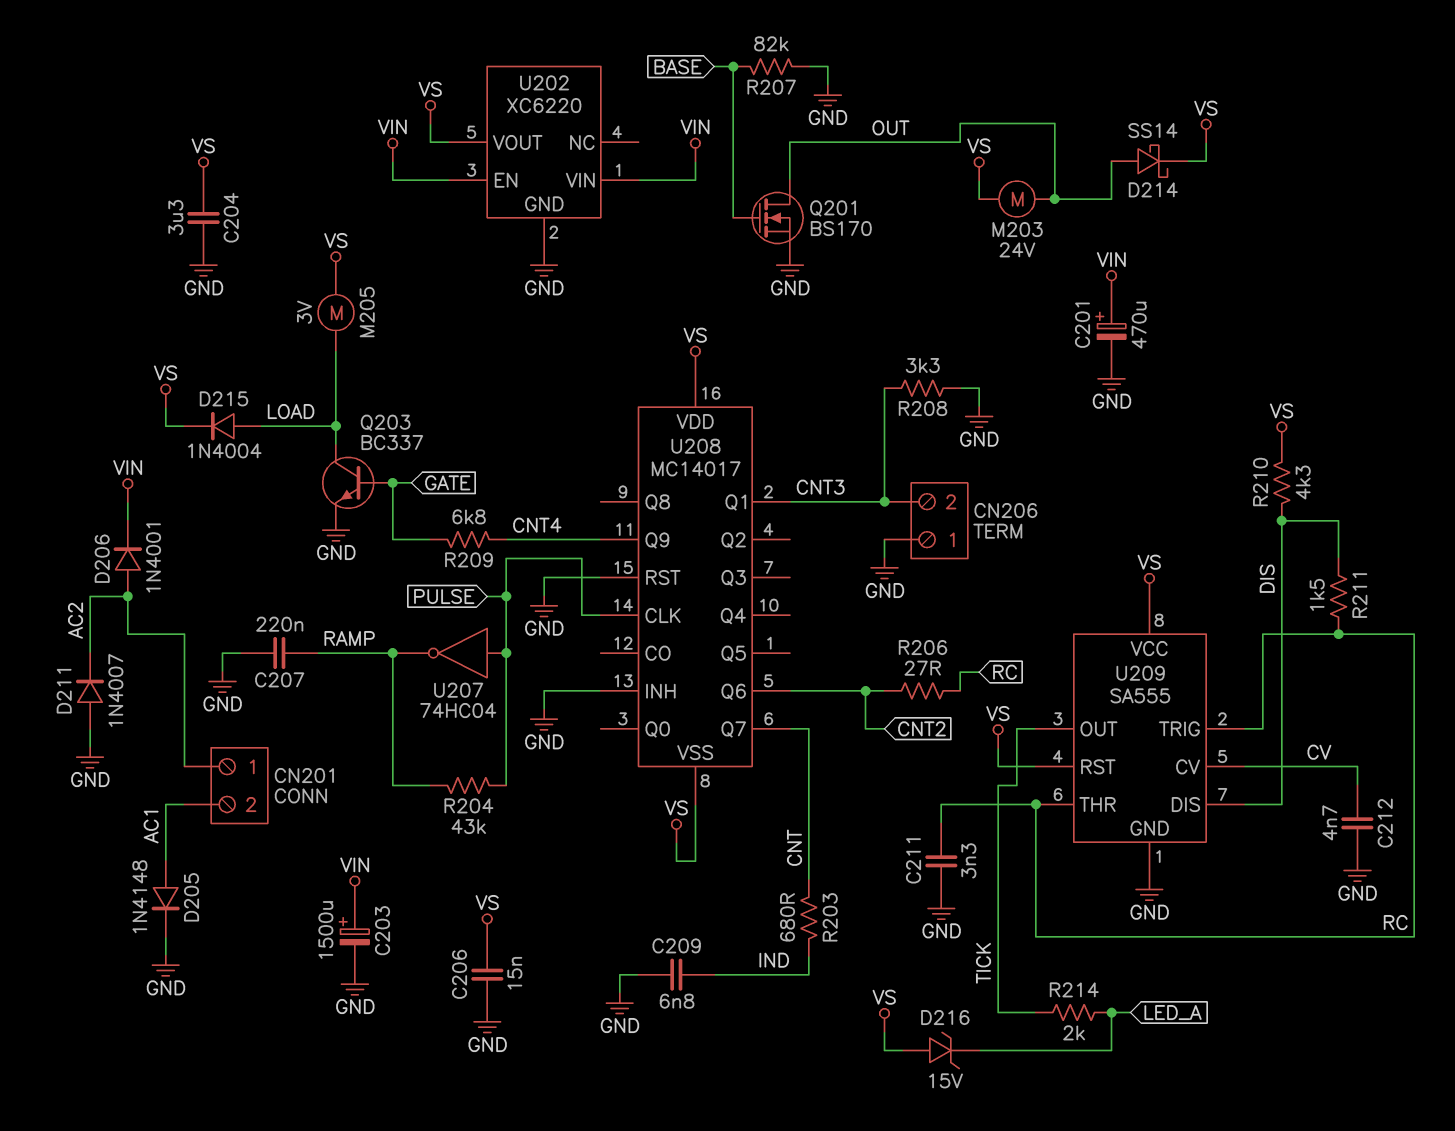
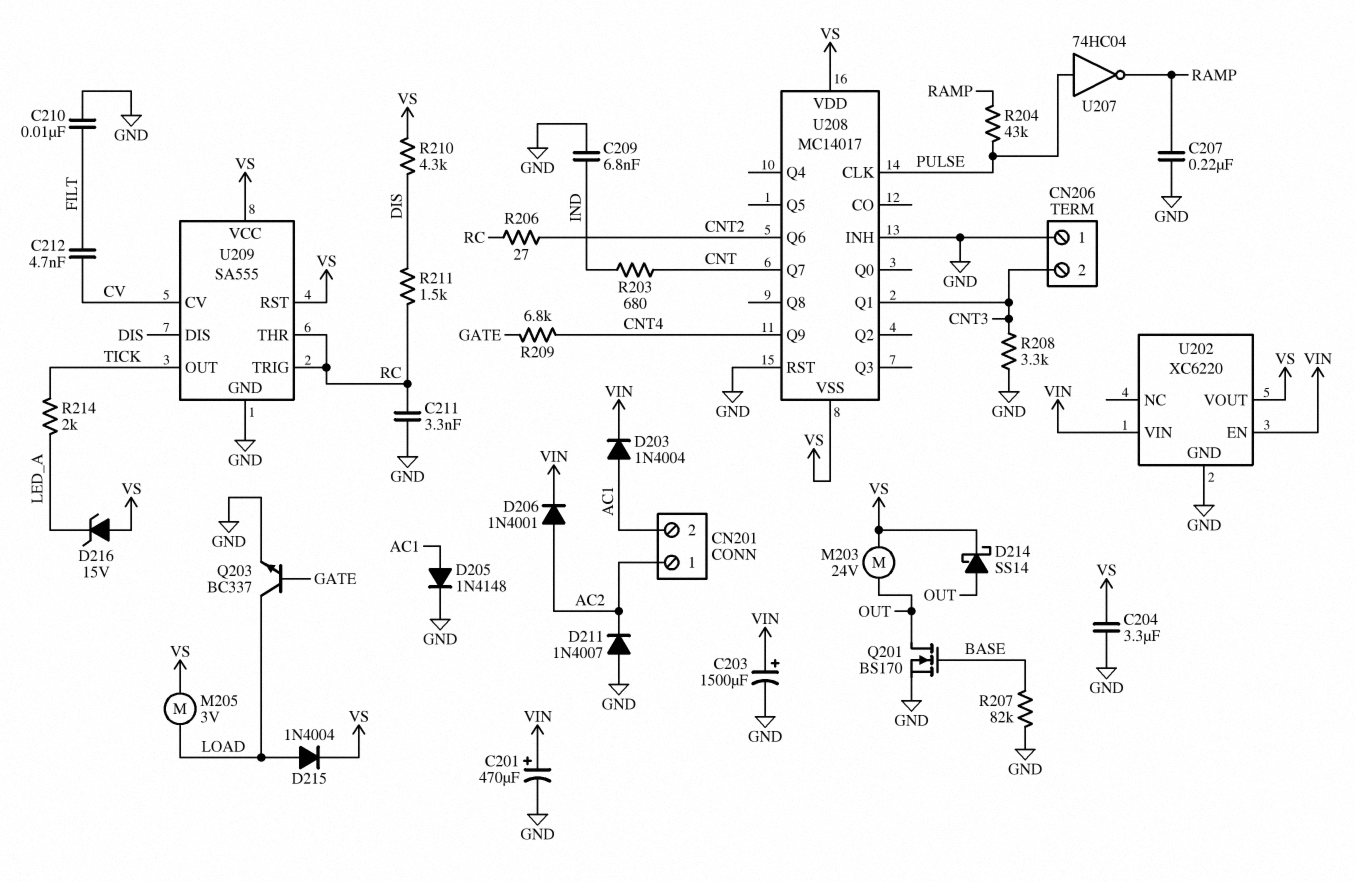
C206: 15nF (GND, VS) -> none
C210: none -> 10nF (FILT, GND)
C212: 4.7nF (CV, GND) -> 4.7nF (CV, FILT)
D203: none -> diode 1N4004 (A AC1, K VIN)

